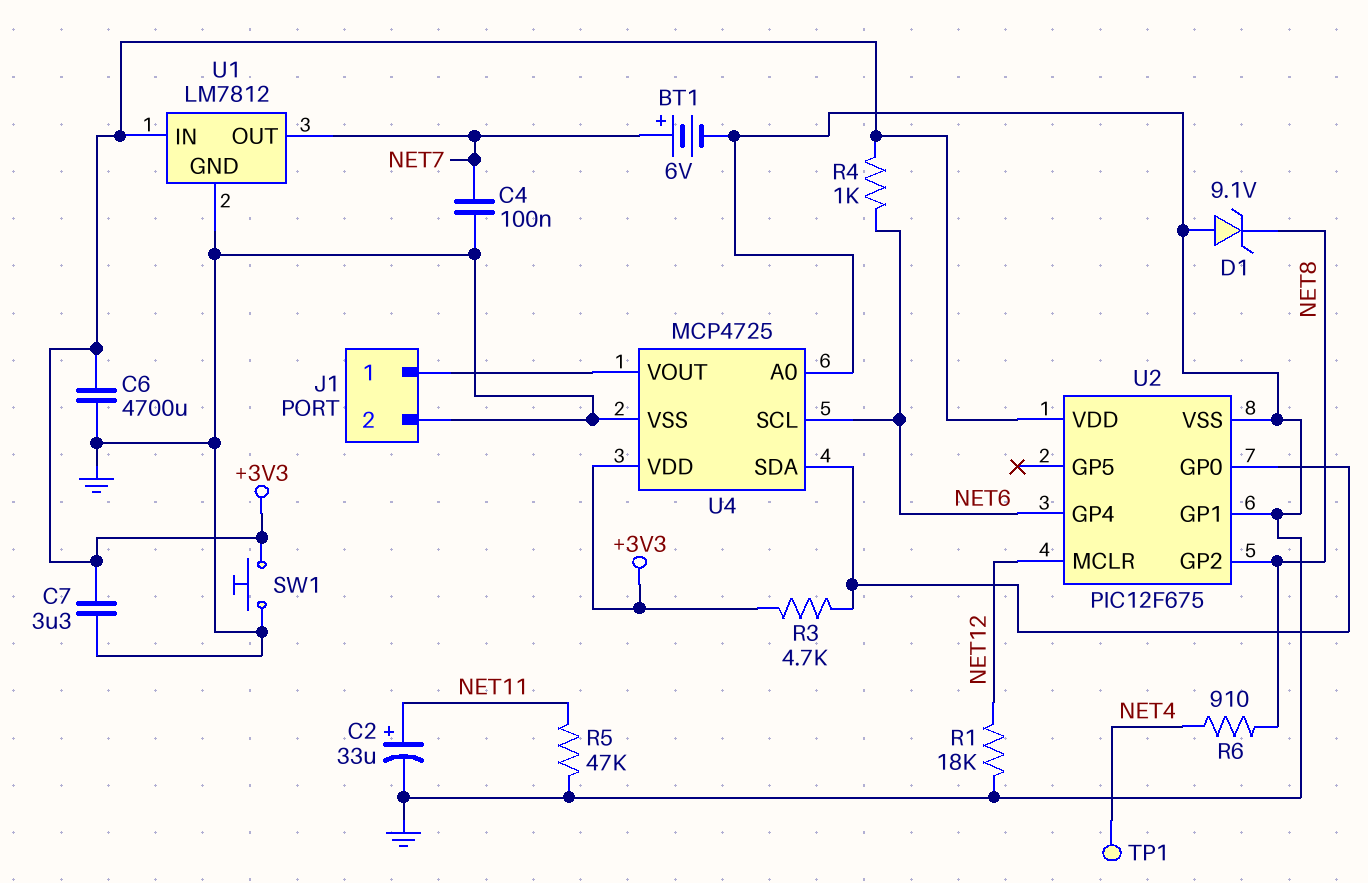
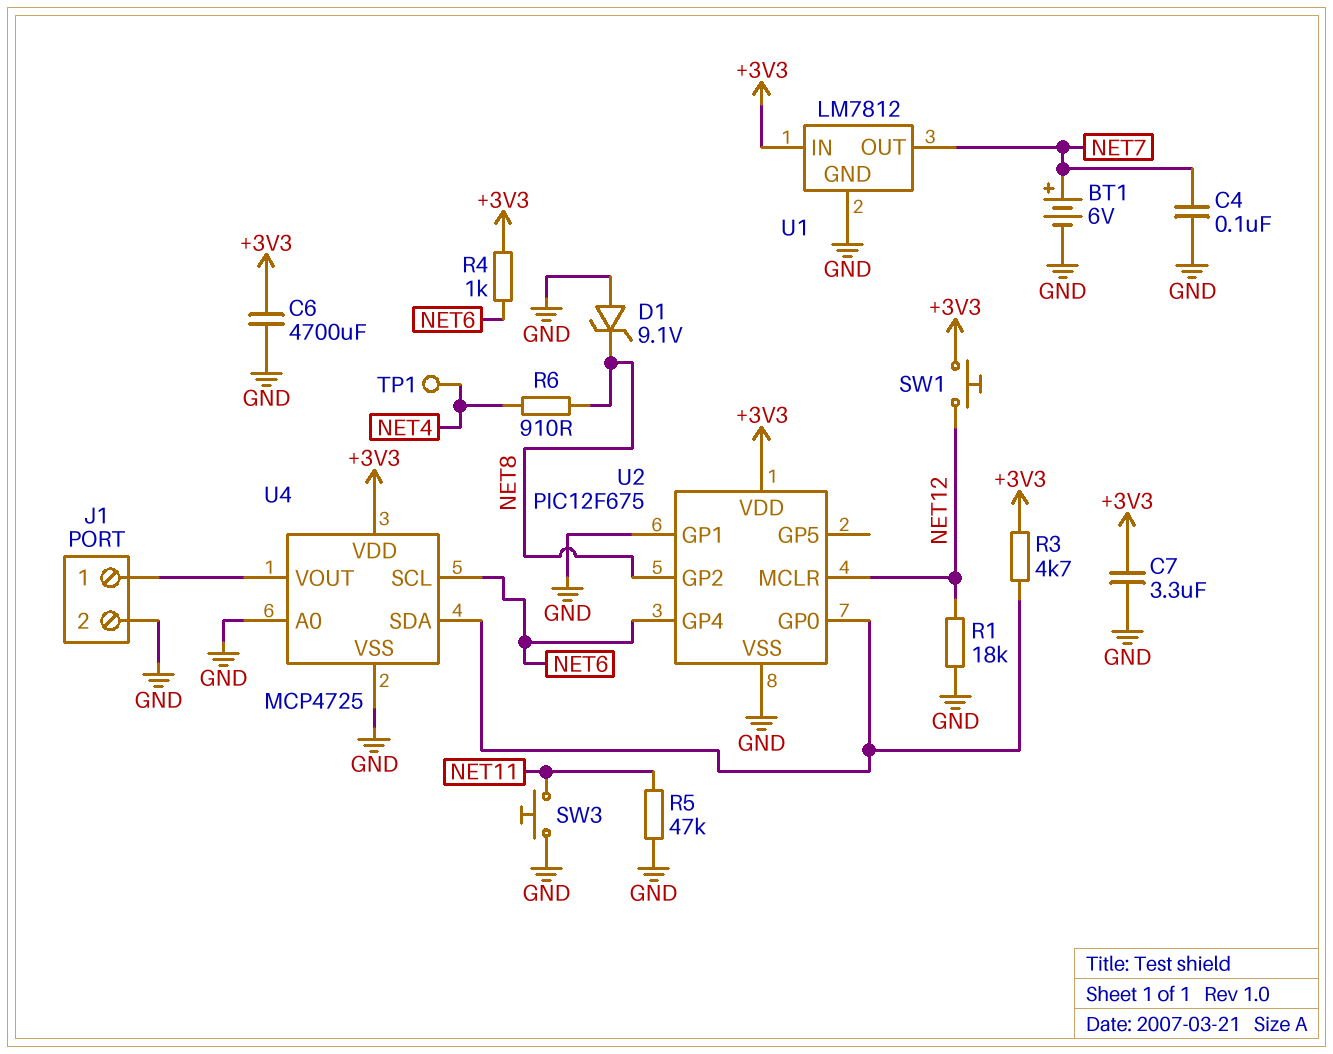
C2: 33uF (plus NET11, minus GND) -> none
SW1: button (+3V3, GND) -> button (+3V3, NET12)
SW3: none -> button (GND, NET11)

